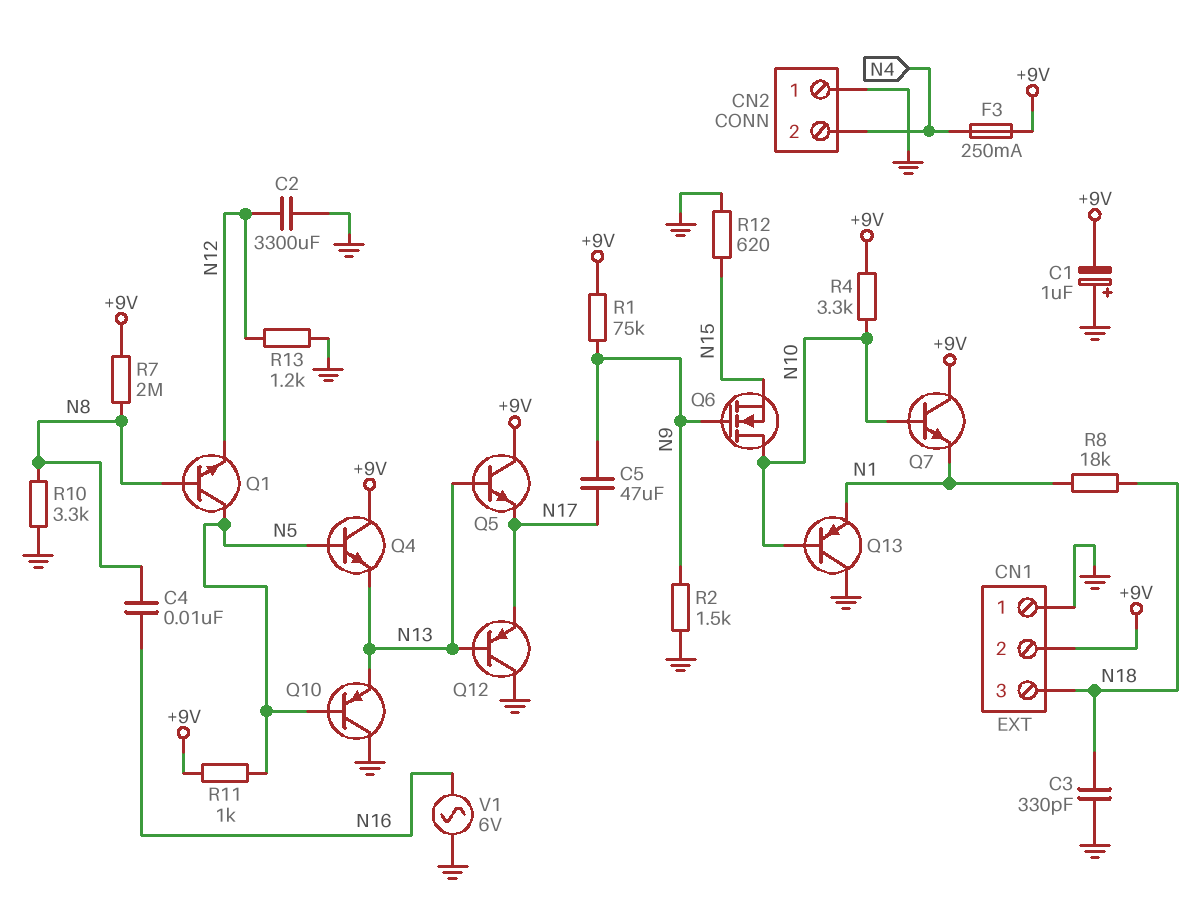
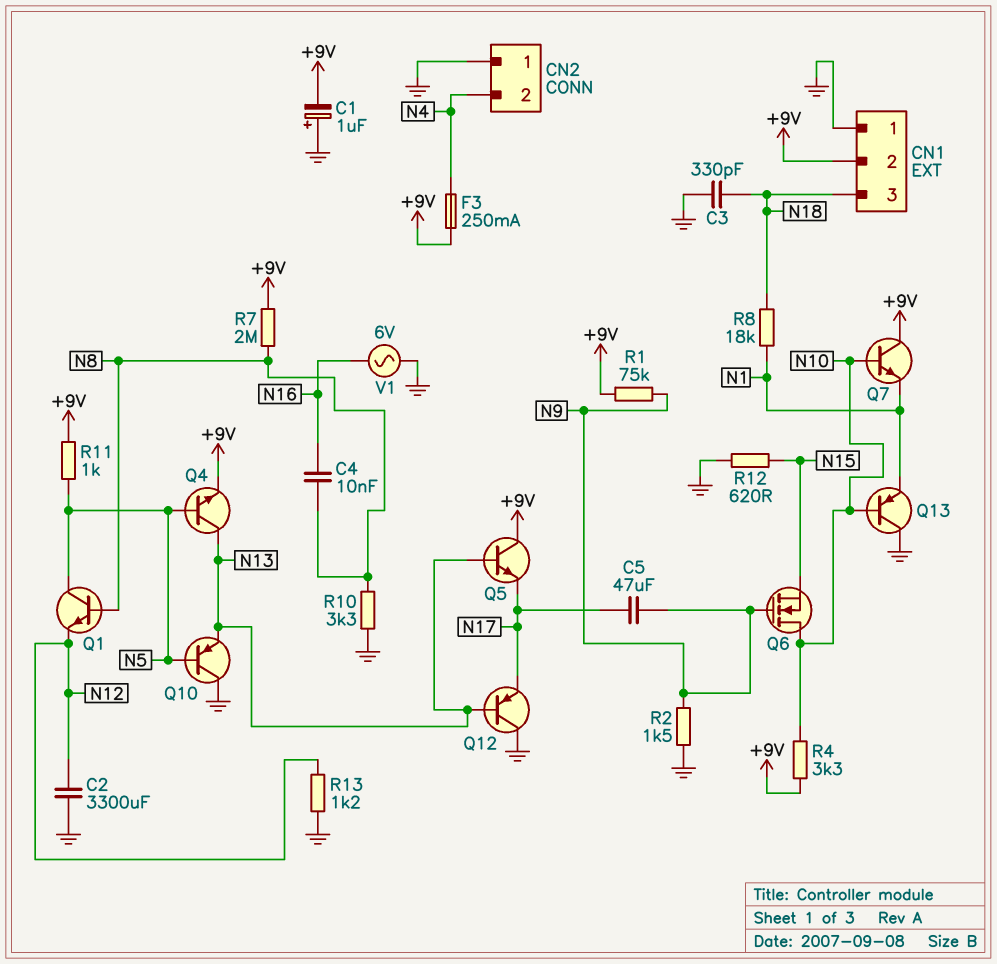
Q4: NPN (B N5, C +9V, E N13) -> NPN (B N5, C N13, E +9V)

